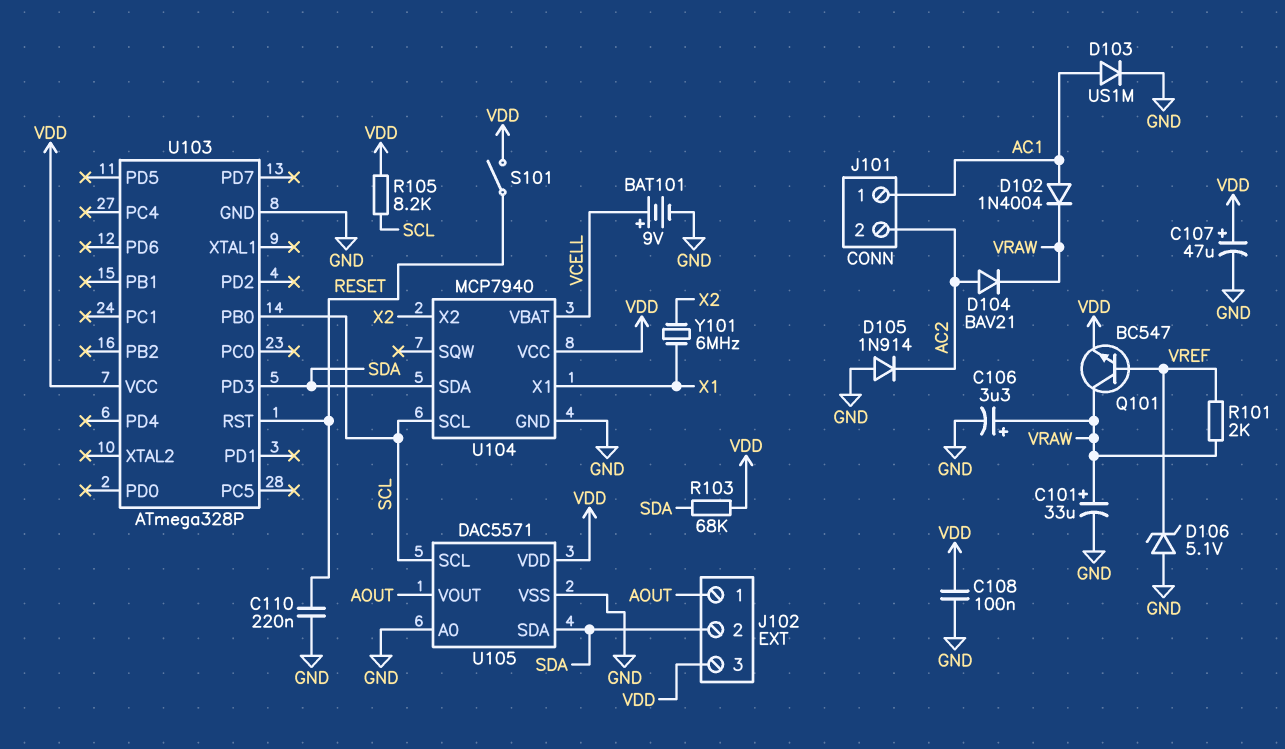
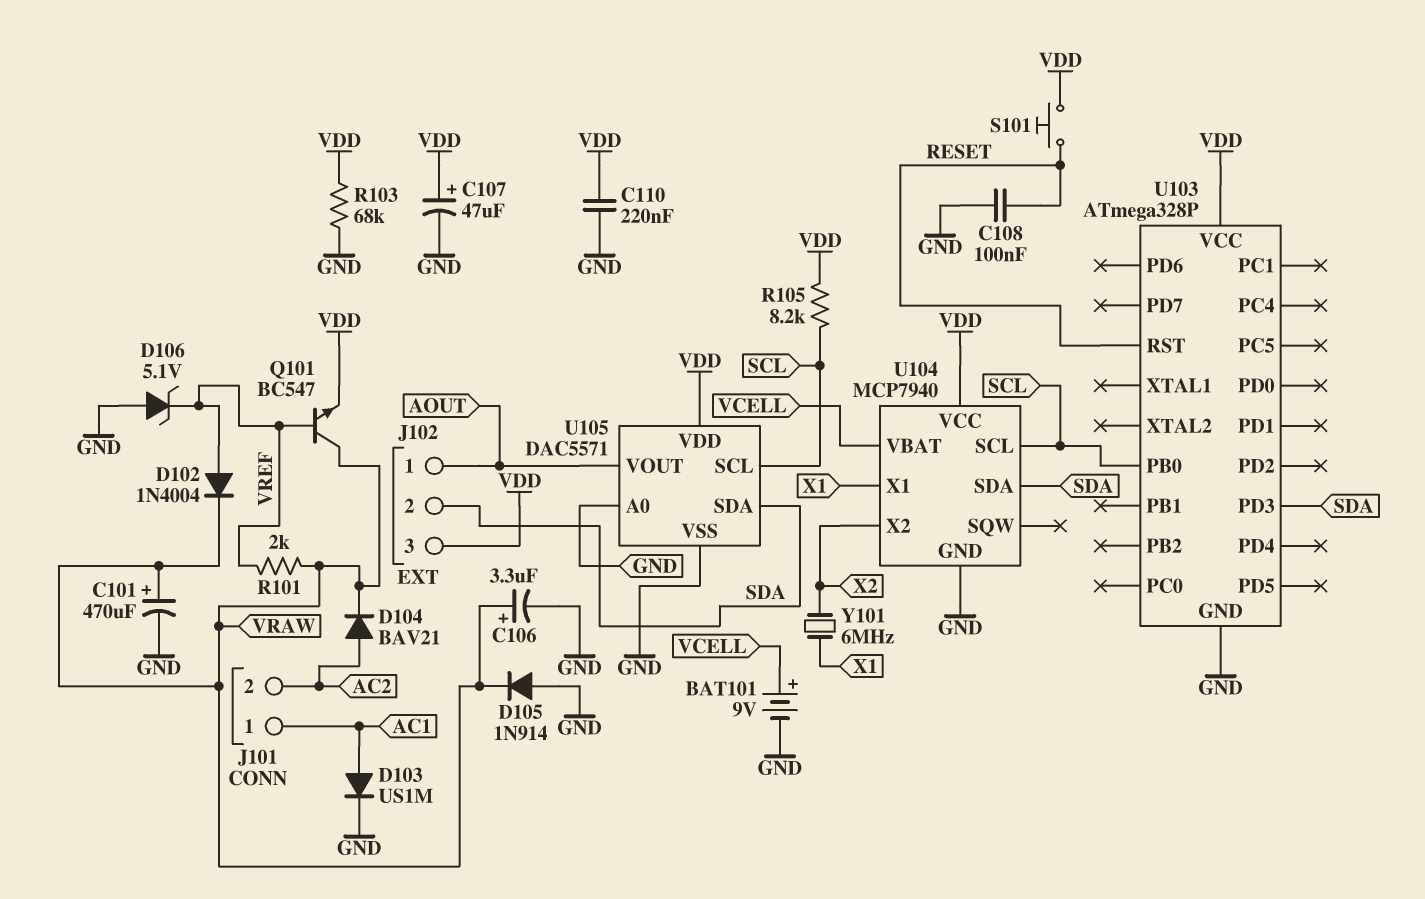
C101: 33uF (plus VRAW, minus GND) -> 470uF (plus VRAW, minus GND)
C108: 100nF (GND, VDD) -> 100nF (GND, RESET)
C110: 220nF (GND, RESET) -> 220nF (GND, VDD)
D102: diode 1N4004 (A AC1, K VRAW) -> diode 1N4004 (A VREF, K VRAW)
D105: diode 1N914 (A GND, K AC2) -> diode 1N914 (A GND, K VRAW)
R103: 68k (SDA, VDD) -> 68k (GND, VDD)
S101: switch (RESET, VDD) -> button (RESET, VDD)

